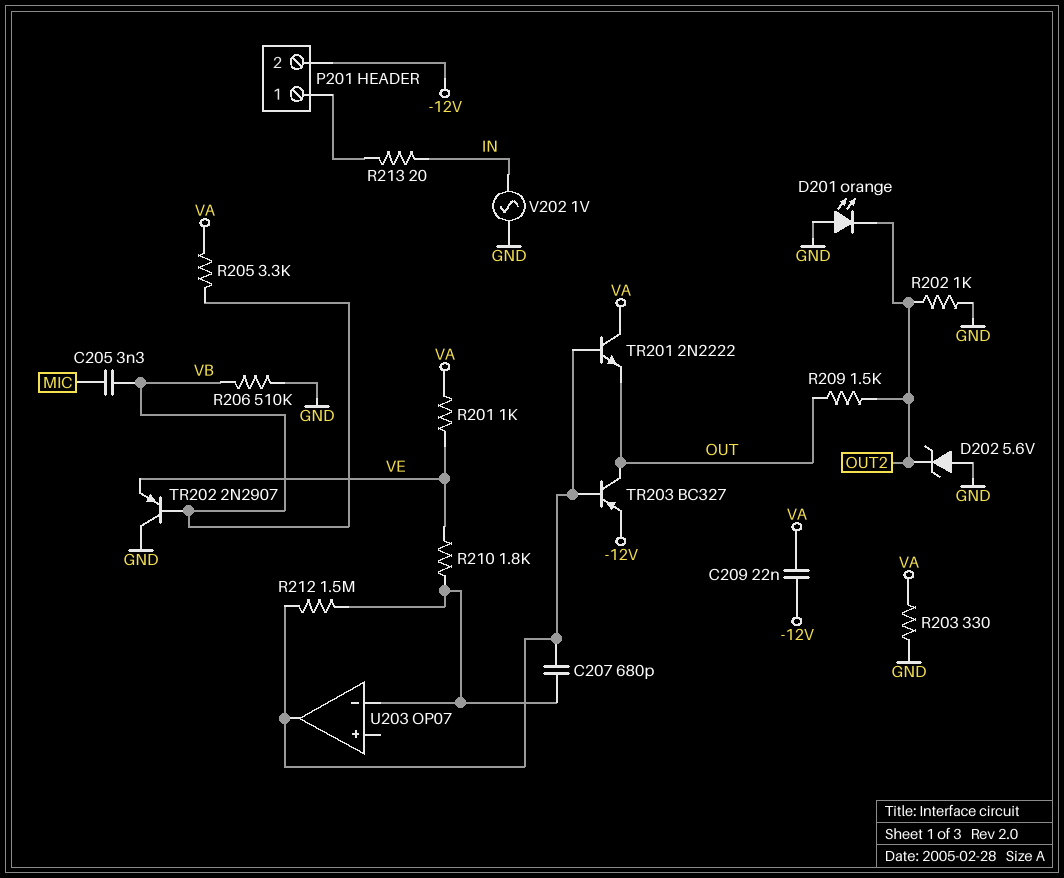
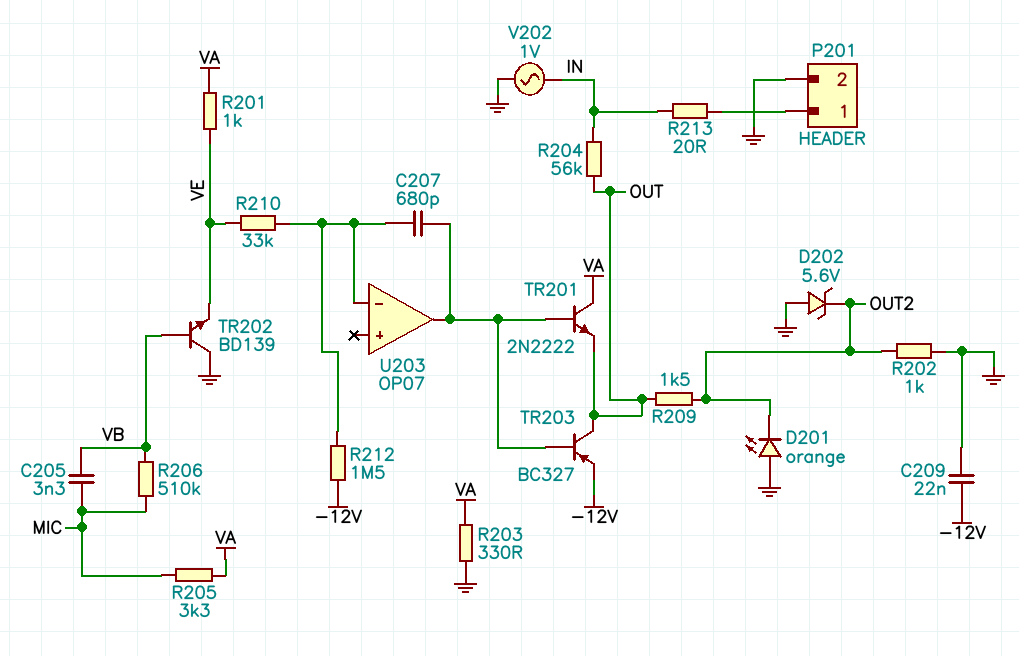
C209: 22nF (-12V, VA) -> 22nF (-12V, GND)
P201 pin 2: -12V -> GND
R204: none -> 56k (IN, OUT)
R205: 3.3k (VA, VB) -> 3.3k (MIC, VA)
R206: 510k (GND, VB) -> 510k (MIC, VB)
R210: 1.8k (U203/in-, VE) -> 33k (U203/in-, VE)
R212: 1.5M (U203/in-, U203/out) -> 1.5M (-12V, U203/in-)
TR202: PNP 2N2907 (B VB, C GND, E VE) -> NPN BD139 (B VB, C GND, E VE)

